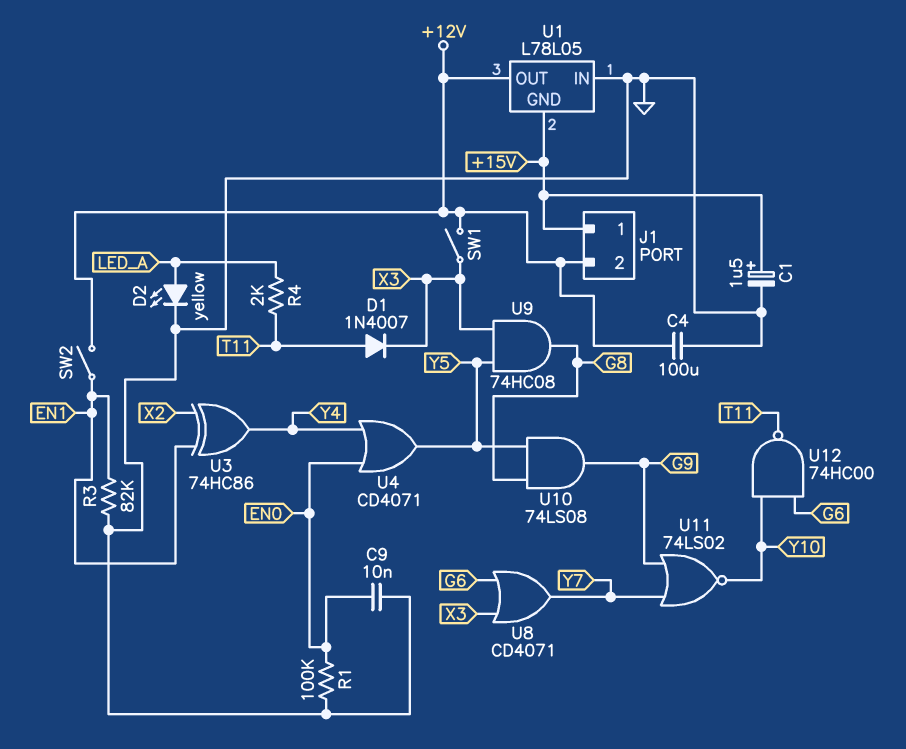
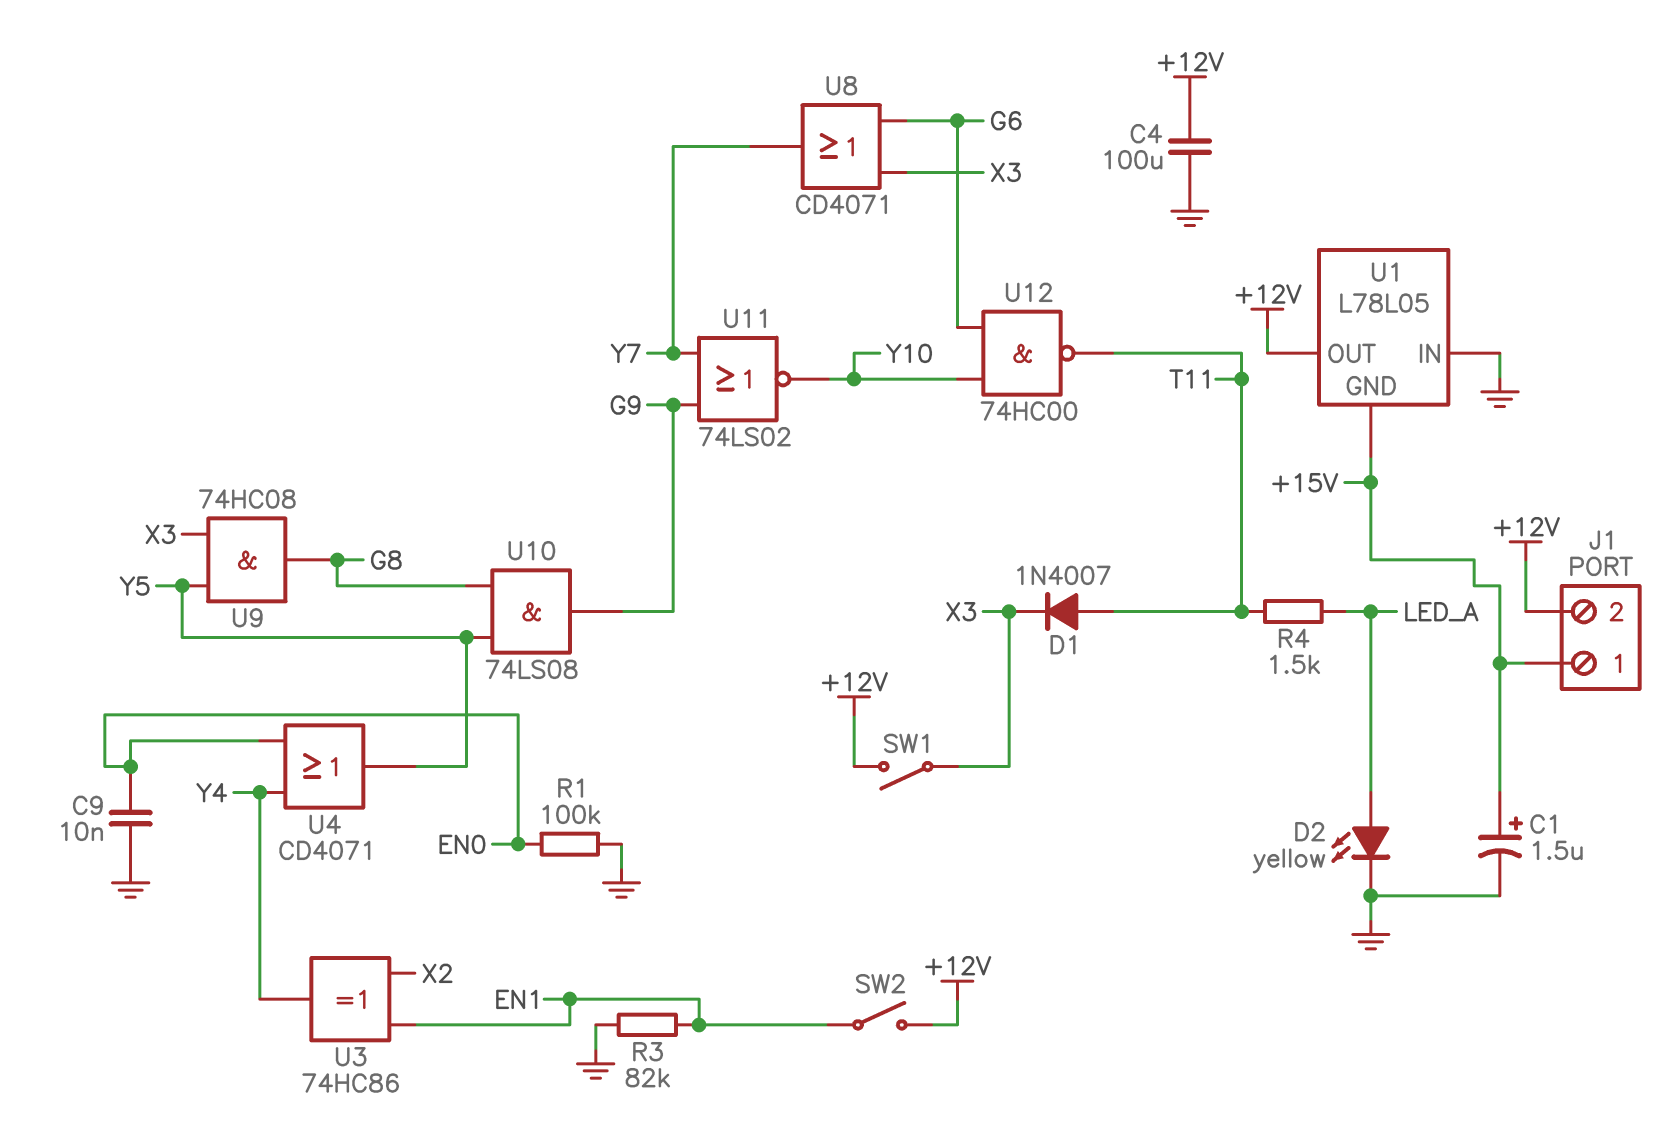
R4: 2k (LED_A, T11) -> 1.5k (LED_A, T11)

